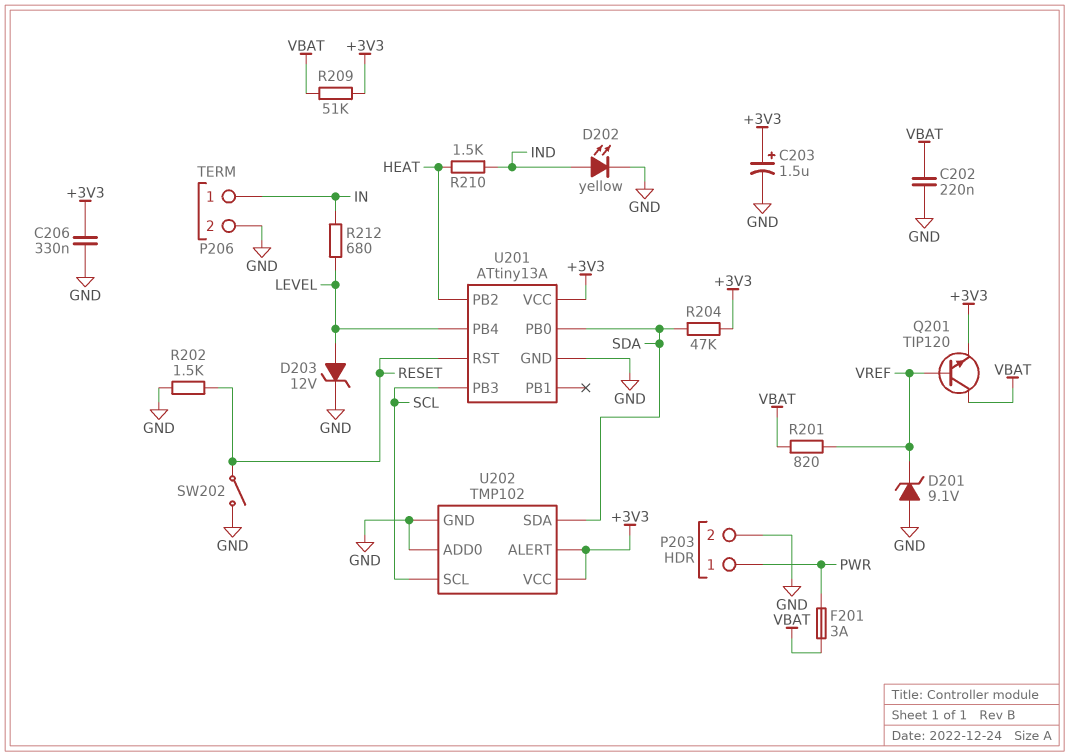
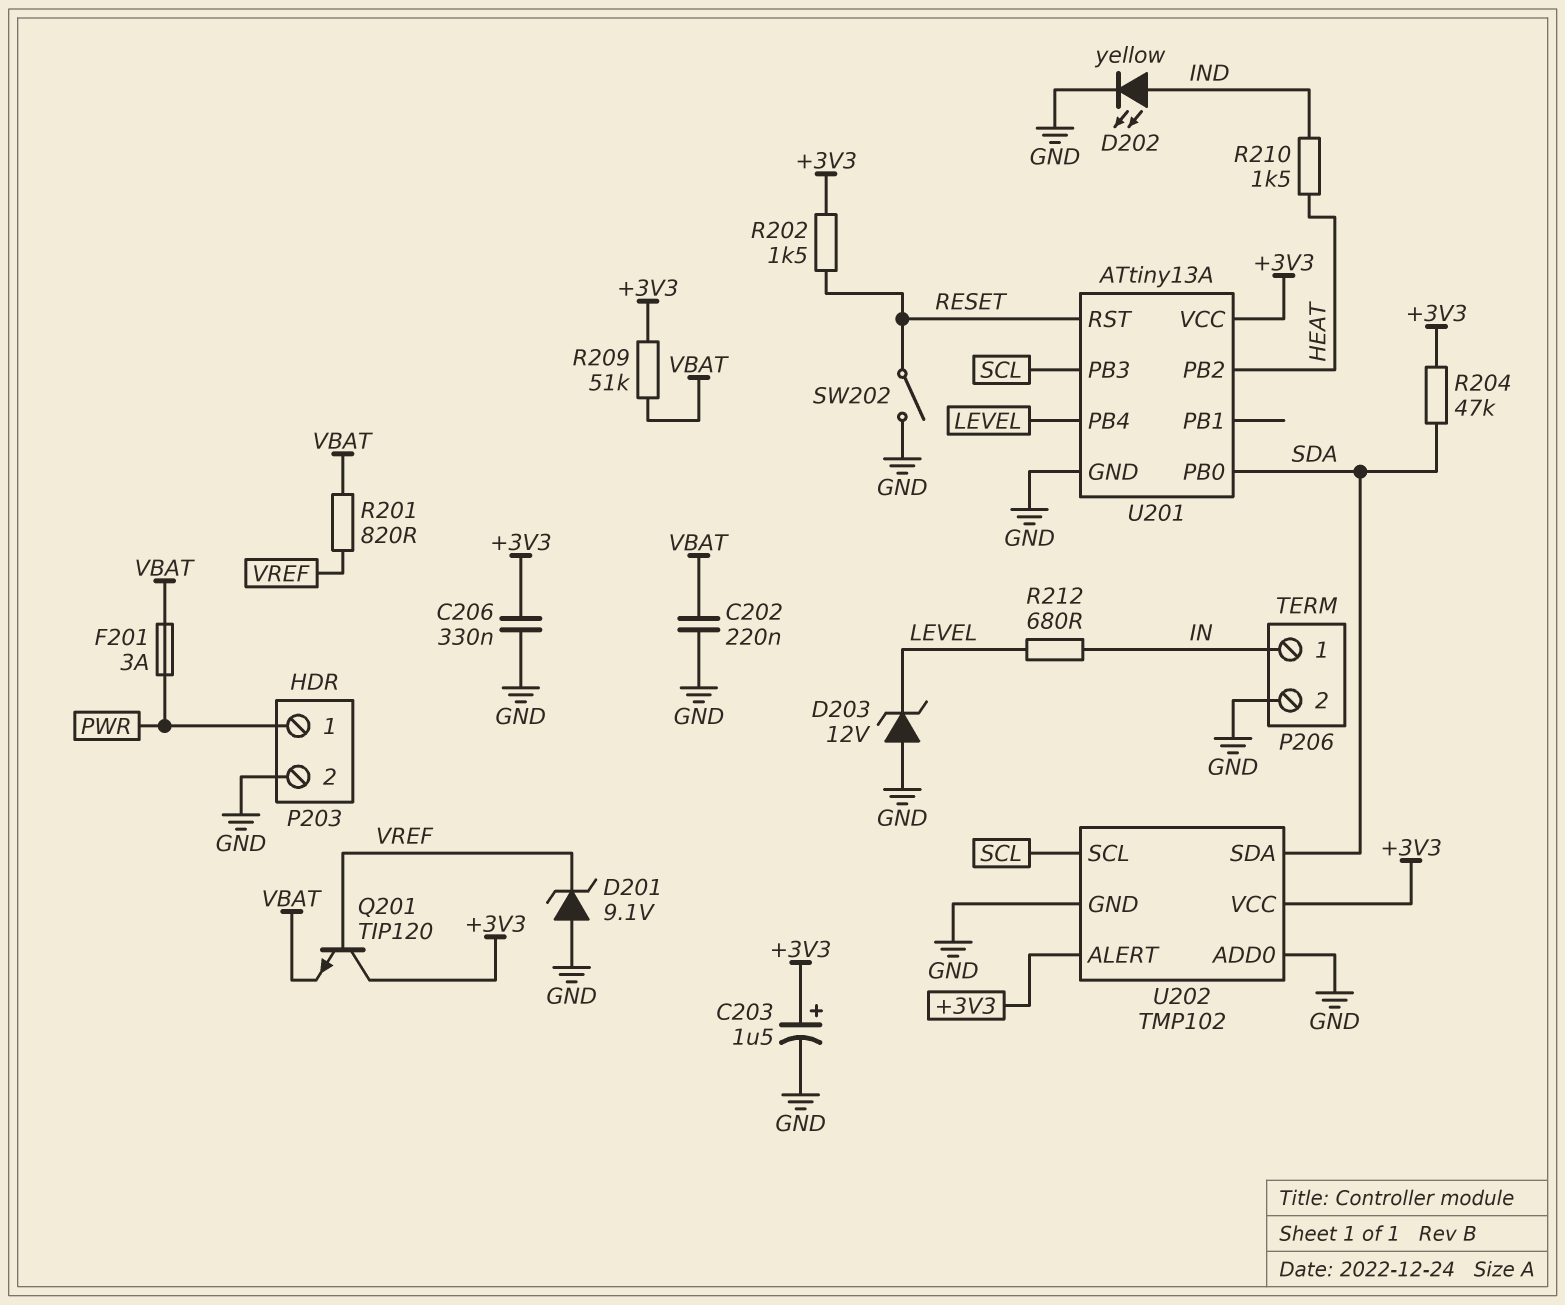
D203: zener 12V (A LEVEL, K GND) -> zener 12V (A GND, K LEVEL)
Q201: NPN TIP120 (B VREF, C VBAT, E +3V3) -> NPN TIP120 (B VREF, C +3V3, E VBAT)
R202: 1.5k (GND, RESET) -> 1.5k (+3V3, RESET)

